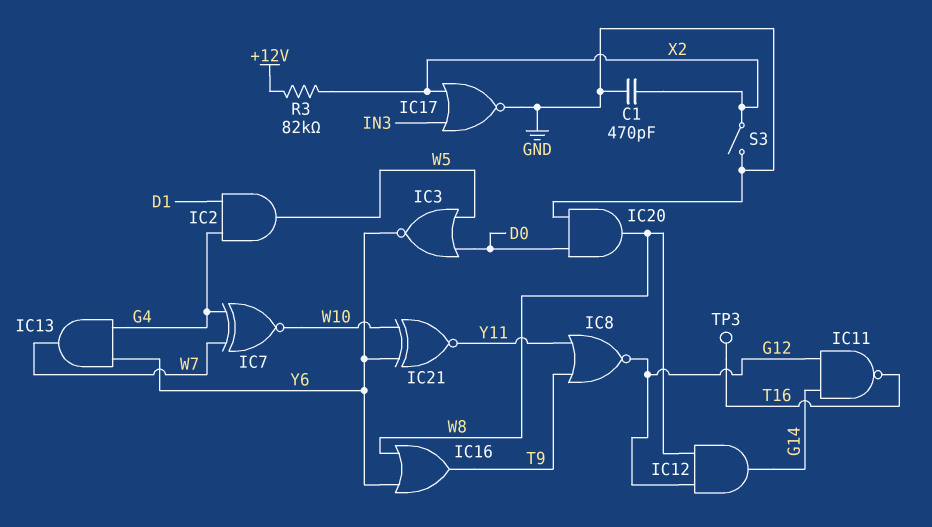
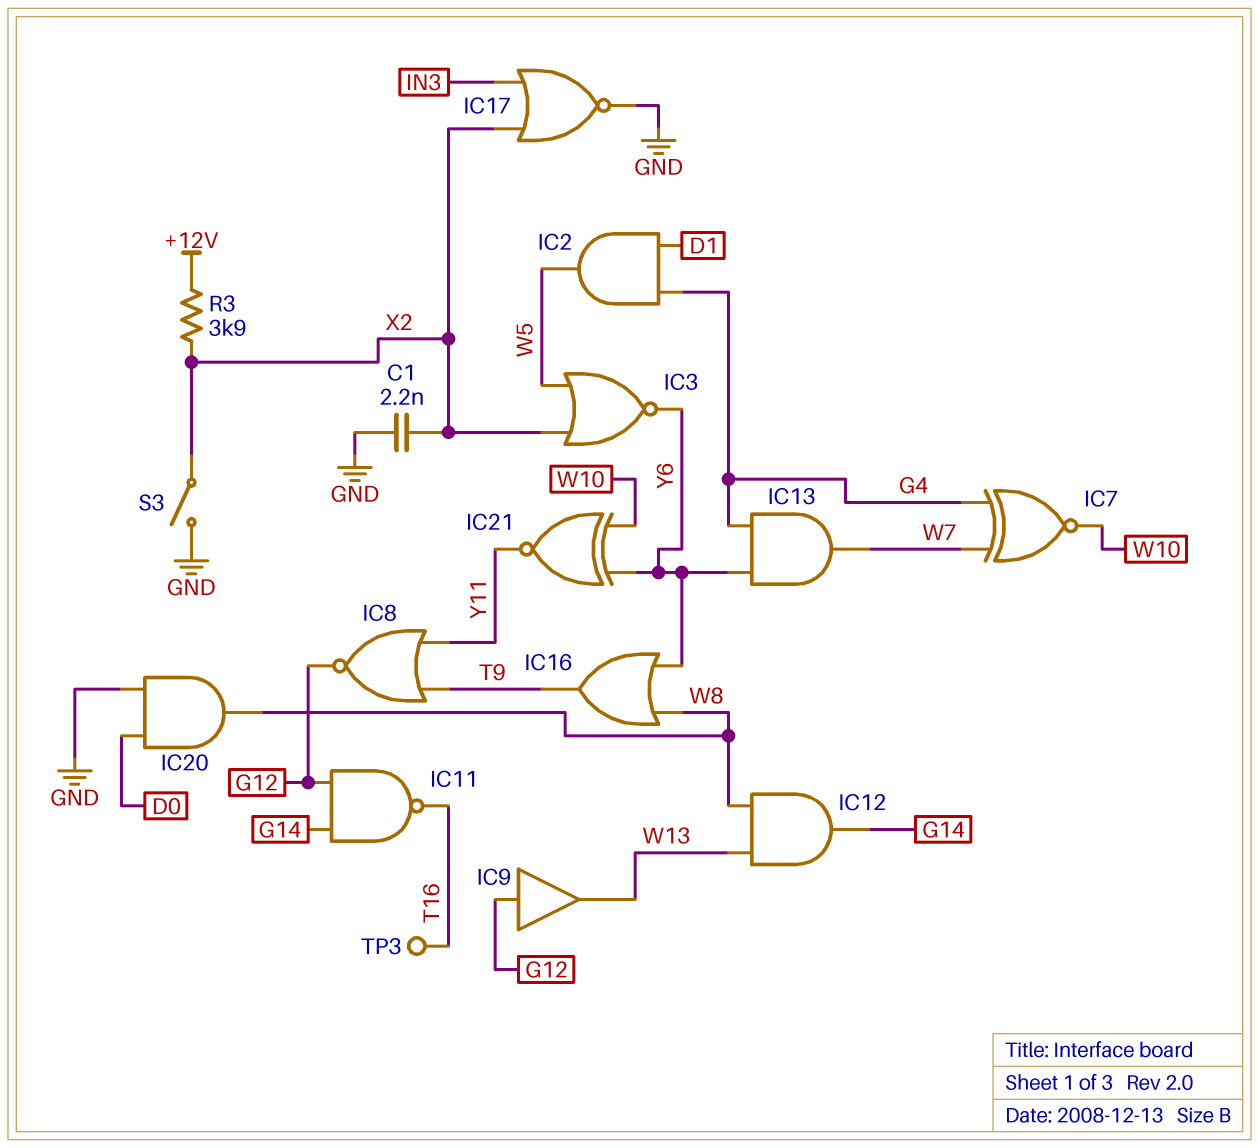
C1: 470pF (GND, X2) -> 2.2nF (GND, X2)
IC3: NOR (in D0, in W5, out Y6) -> NOR (in W5, in X2, out Y6)
IC9: none -> buffer (in G12, out W13)
IC12: AND (in G12, in W8, out G14) -> AND (in W8, in W13, out G14)
R3: 82k (+12V, X2) -> 3.9k (+12V, X2)

